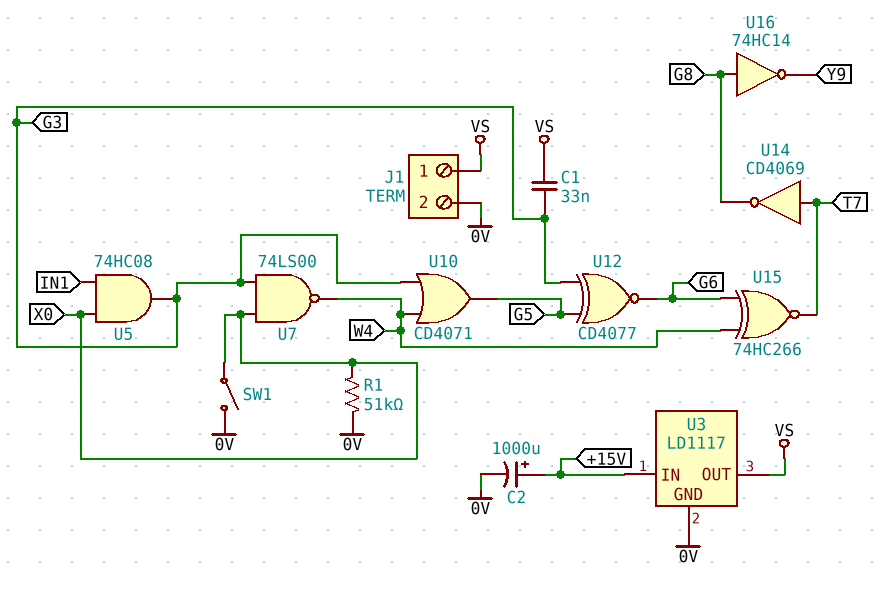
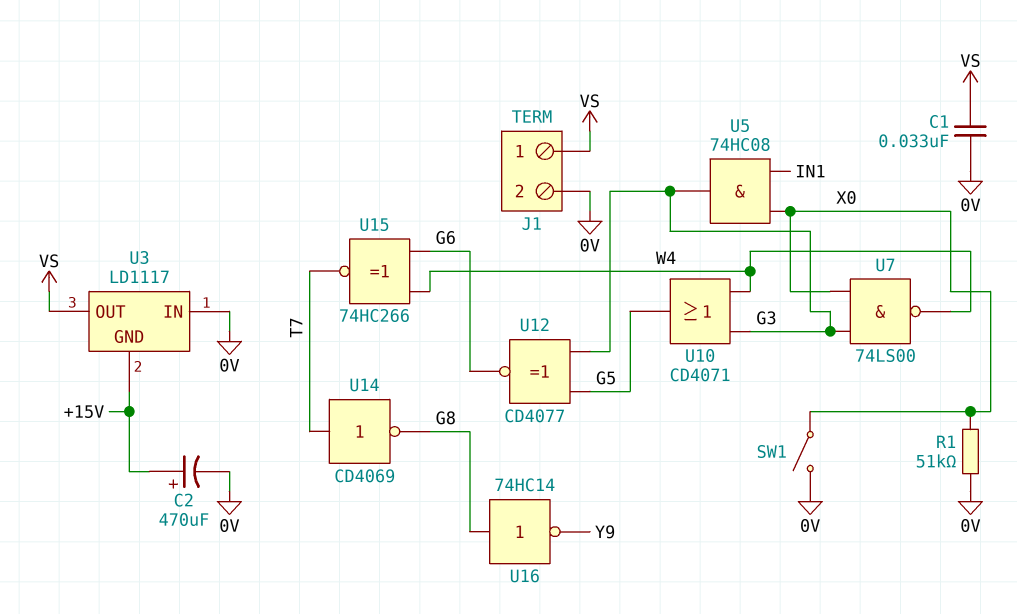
C1: 33nF (G3, VS) -> 33nF (0V, VS)
C2: 1000uF (plus +15V, minus 0V) -> 470uF (plus +15V, minus 0V)
U3 pin GND: 0V -> +15V
U3 pin IN: +15V -> 0V

